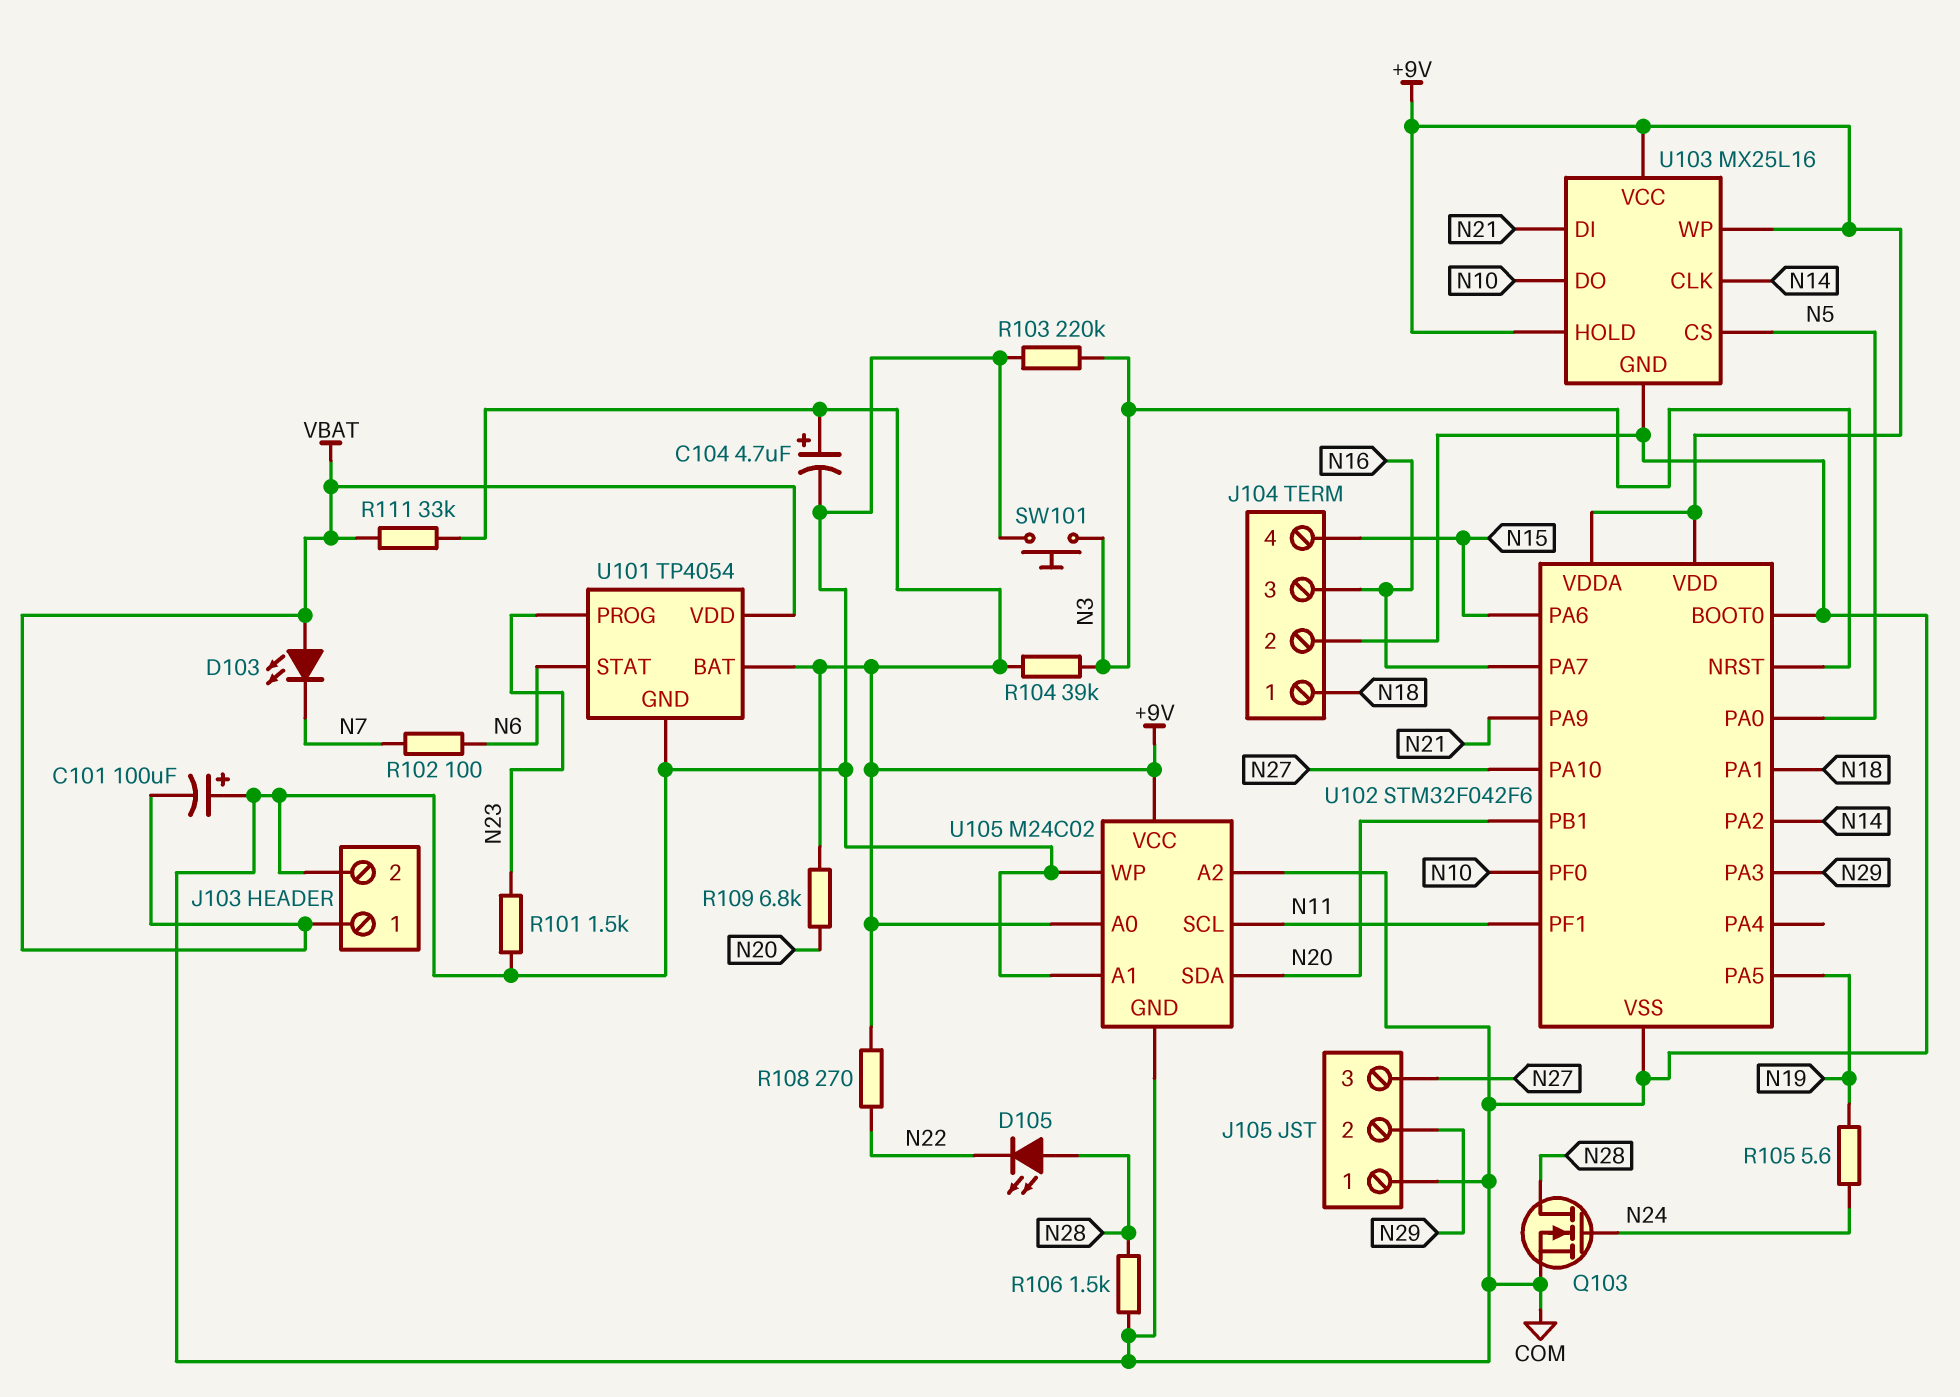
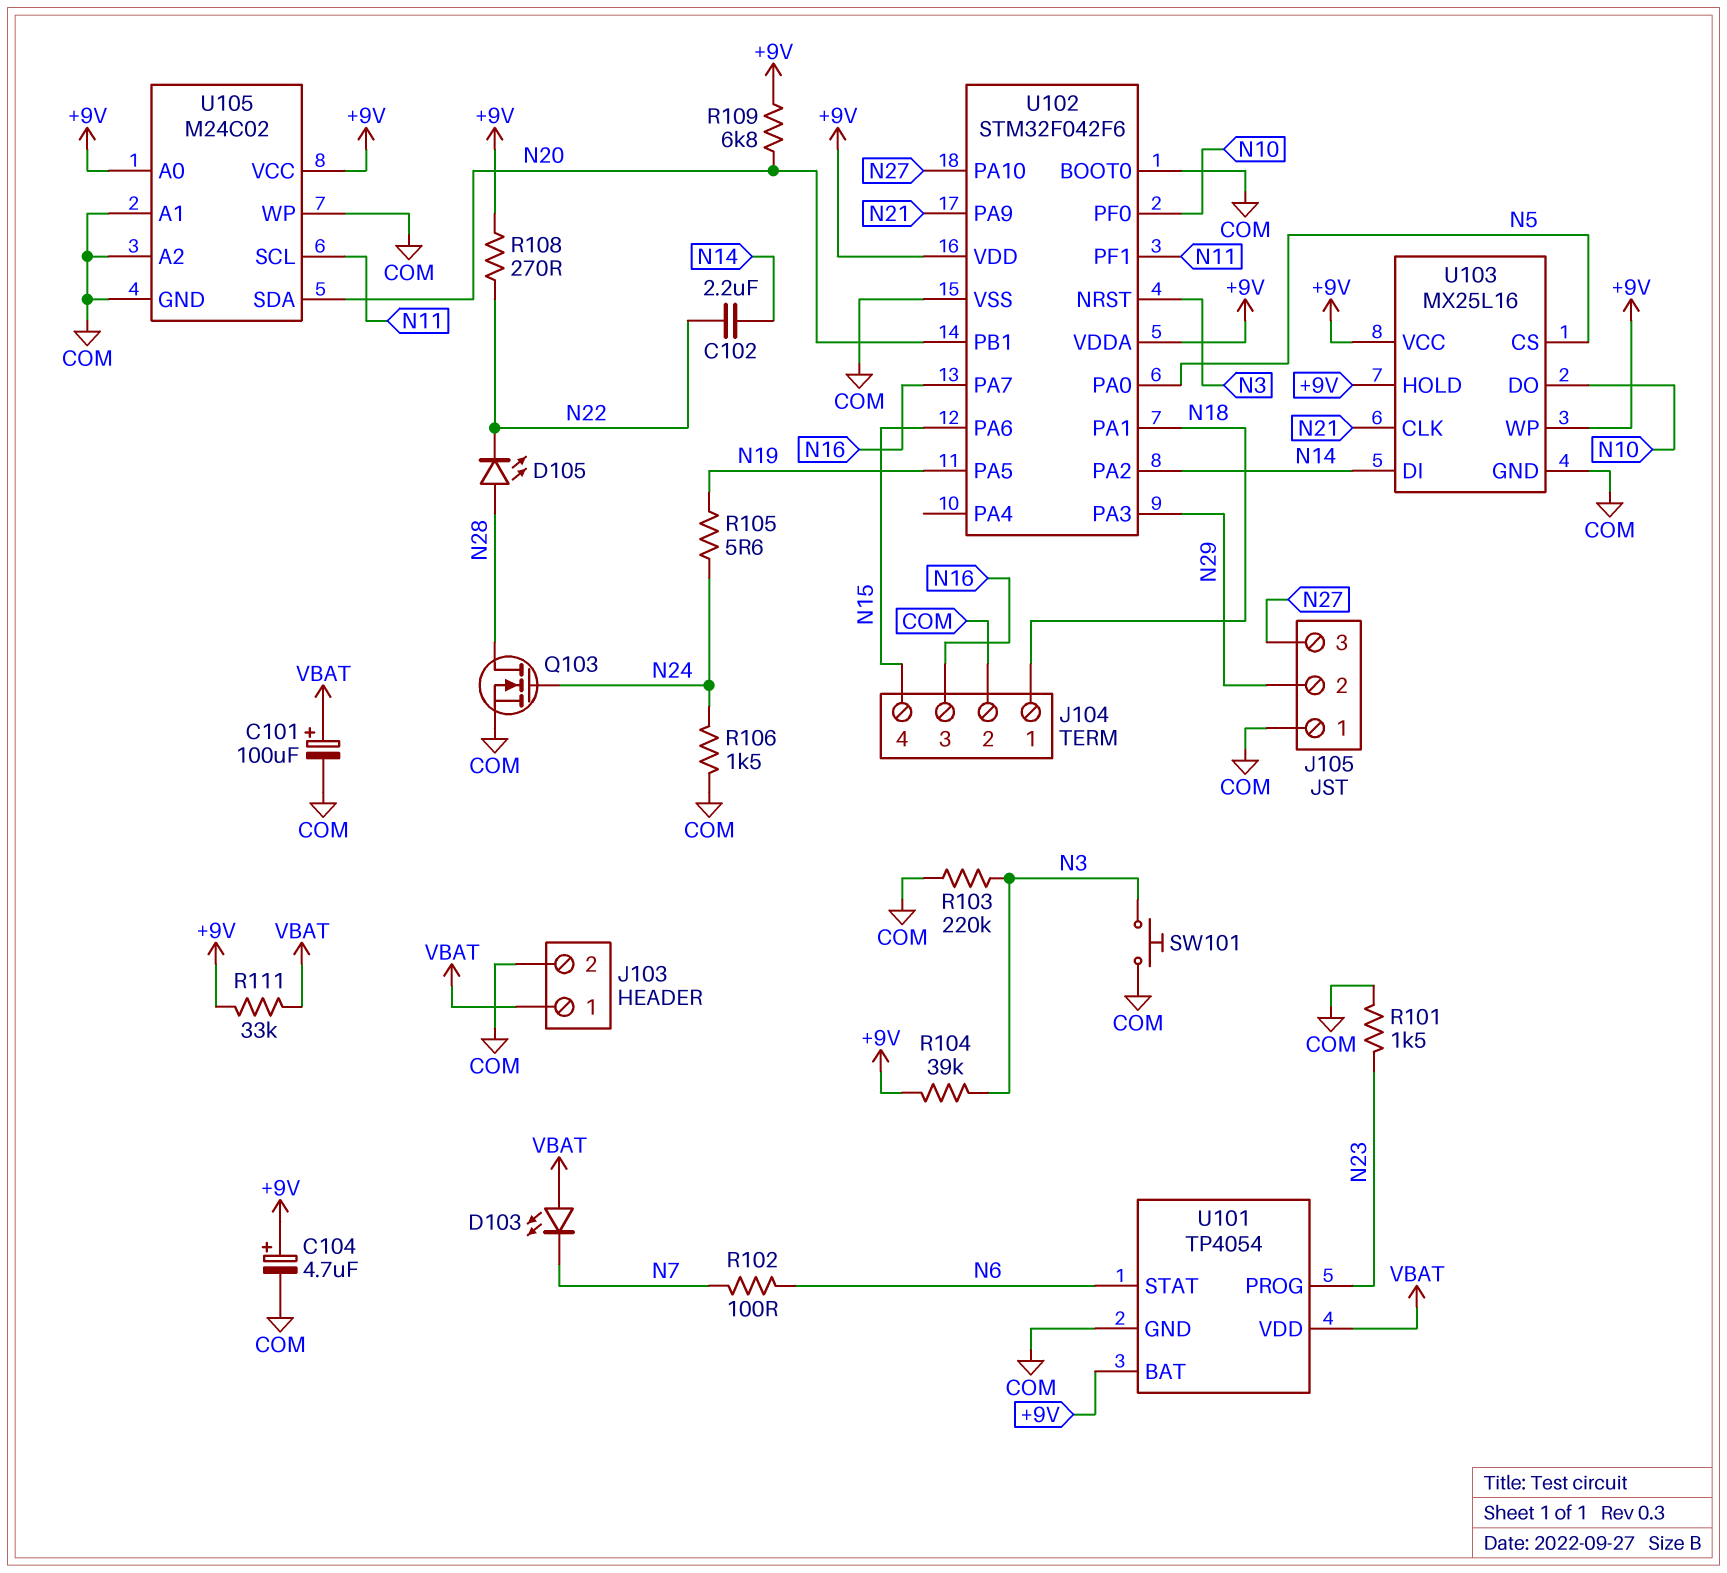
C101: 100uF (plus COM, minus VBAT) -> 100uF (plus VBAT, minus COM)
C102: none -> 2.2uF (N14, N22)
R106: 1.5k (COM, N28) -> 1.5k (COM, N24)
U103 pin CLK: N14 -> N21
U103 pin DI: N21 -> N14

